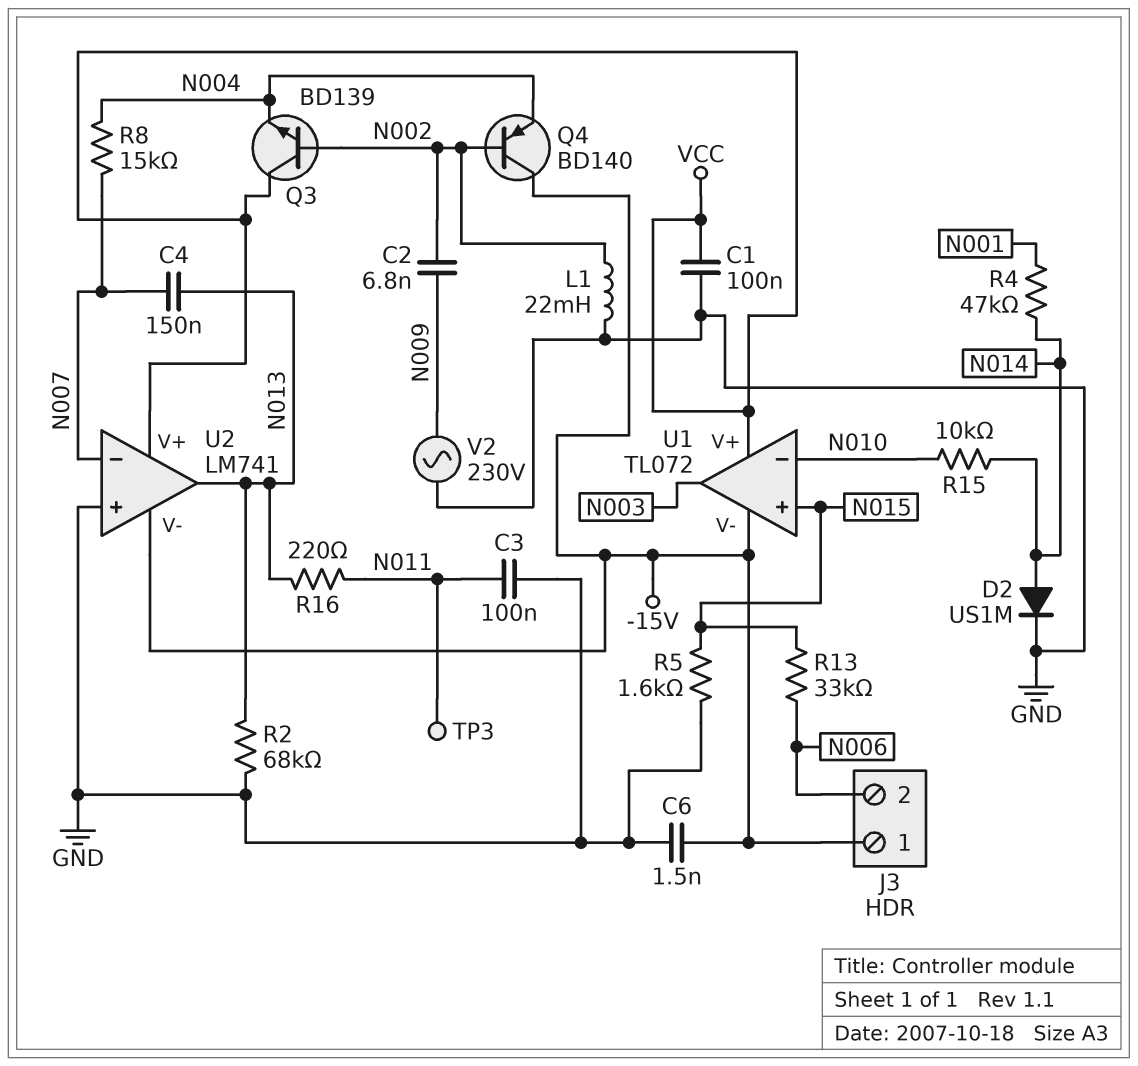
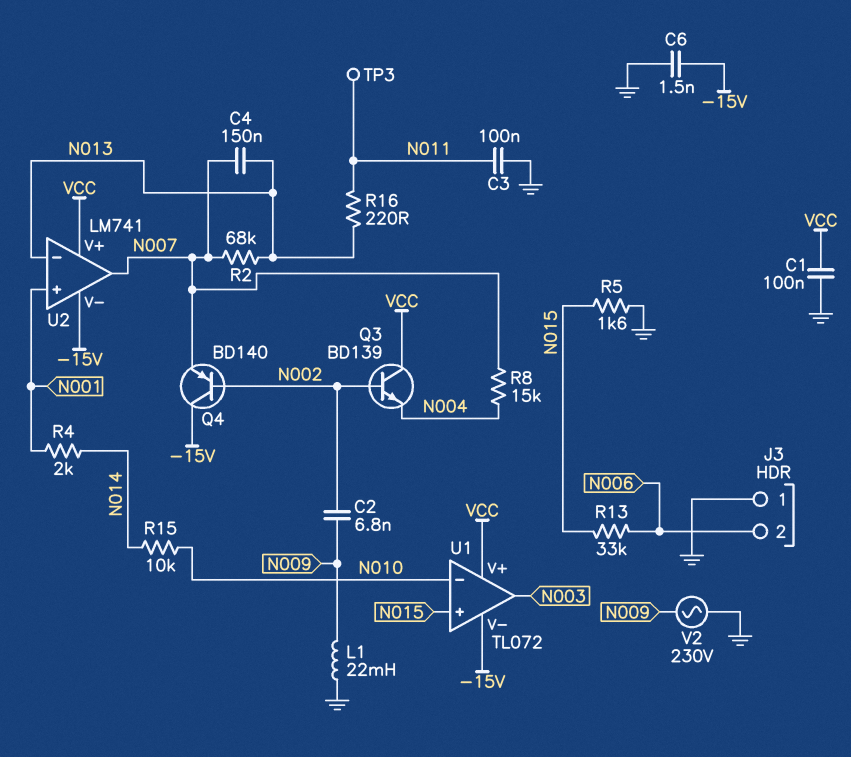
D2: diode US1M (A N014, K GND) -> none
J3 pin 1: -15V -> GND
L1: 22mH (GND, N002) -> 22mH (GND, N009)
Q4: PNP BD140 (B N002, C -15V, E N004) -> PNP BD140 (B N002, C -15V, E N007)
R2: 68k (GND, N013) -> 68k (N007, N013)
R4: 47k (N001, N014) -> 2k (N001, N014)
U2 pin in+: GND -> N001
U2 pin in-: N007 -> N013
U2 pin out: N013 -> N007

